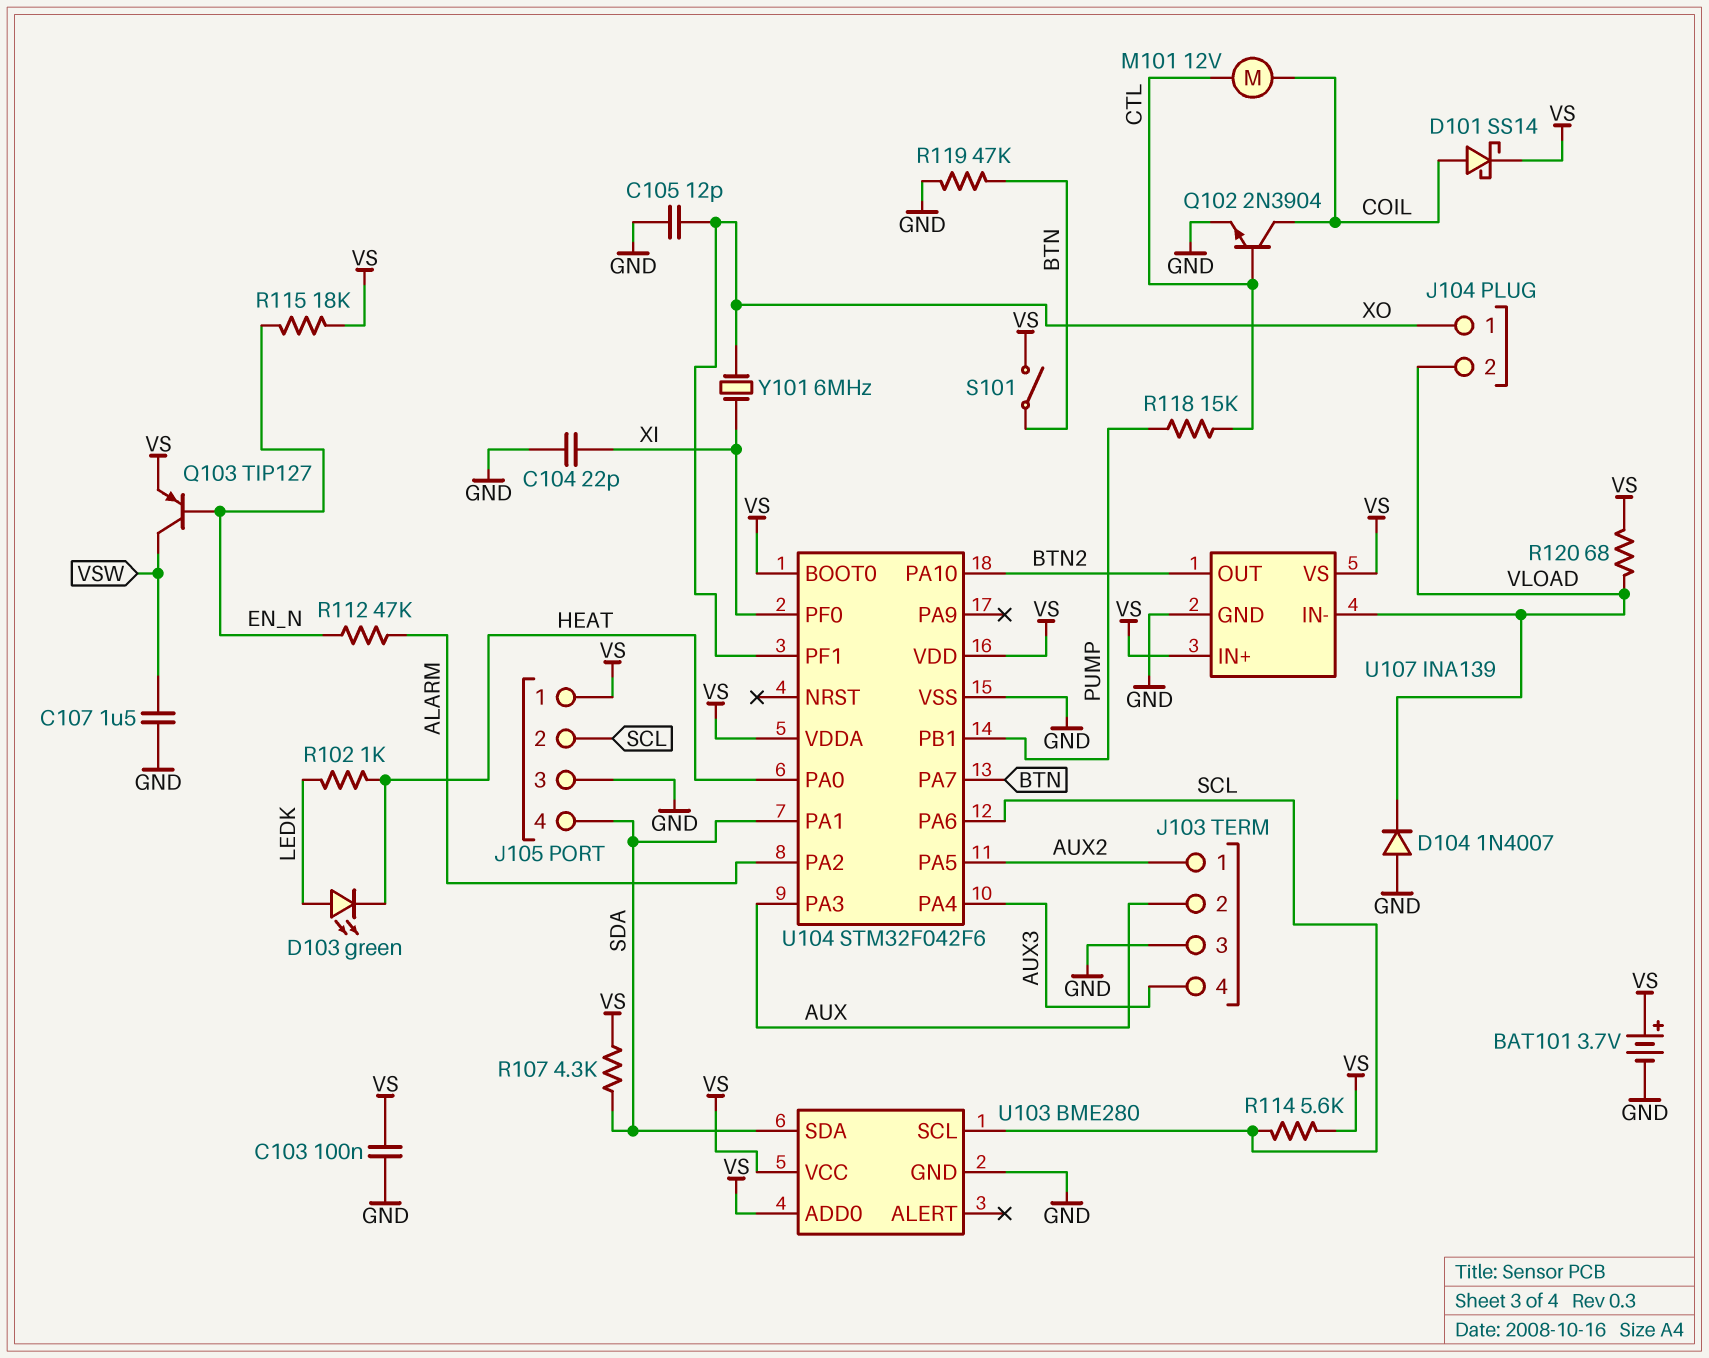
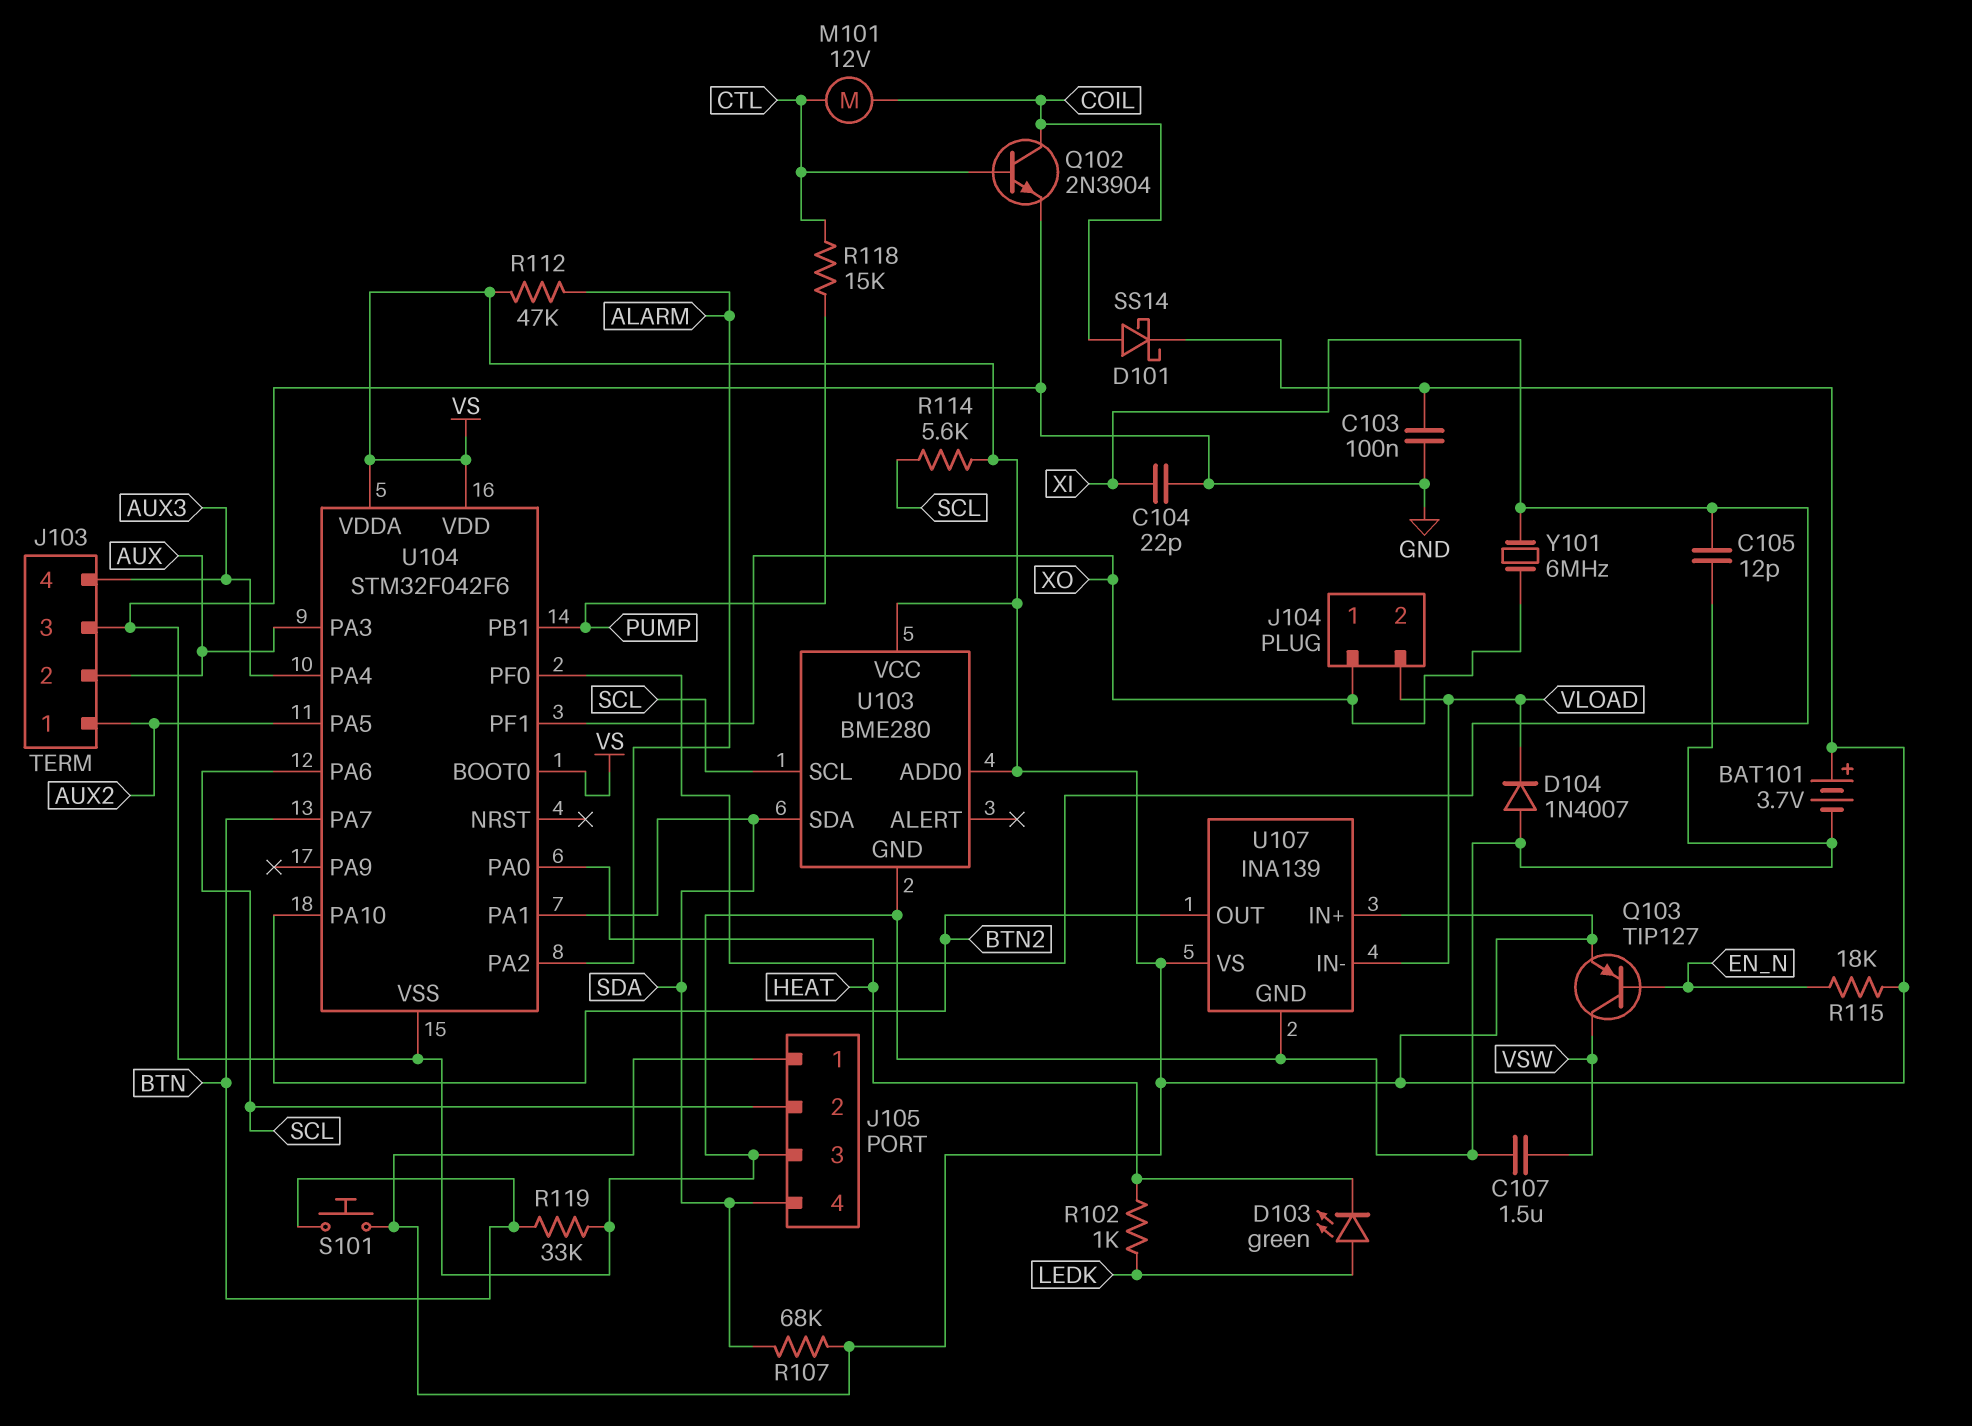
C105: 12pF (GND, XO) -> 12pF (GND, XI)
R107: 4.3k (SDA, VS) -> 68k (SDA, VS)
R112: 47k (ALARM, EN_N) -> 47k (ALARM, VS)
R119: 47k (BTN, GND) -> 33k (BTN, GND)
R120: 68 (VLOAD, VS) -> none
S101: switch (BTN, VS) -> button (BTN, VS)

